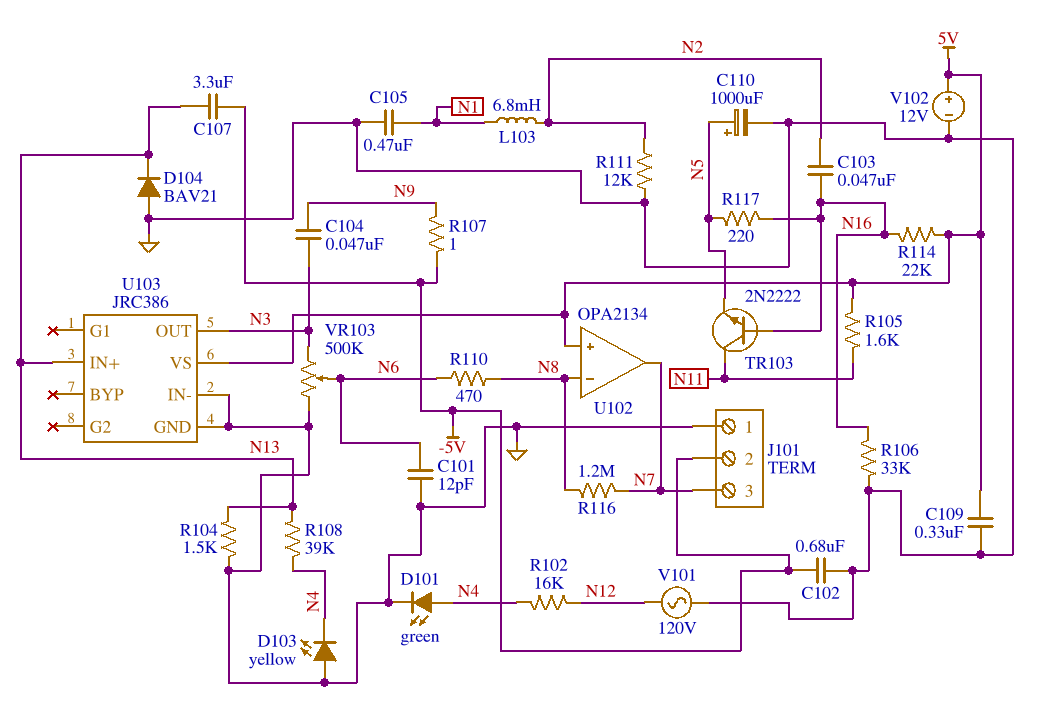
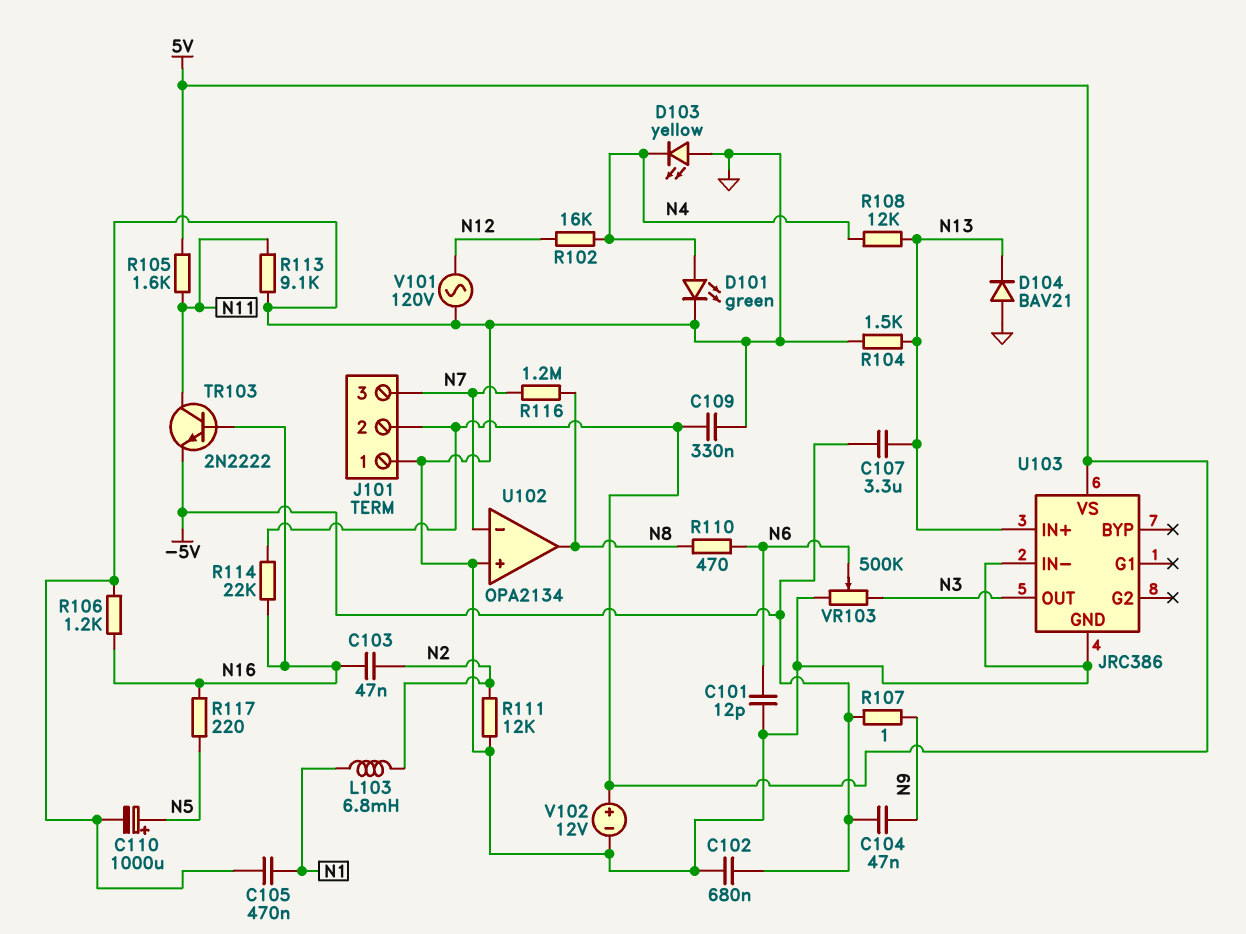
C104: 47nF (N3, N9) -> 47nF (-5V, N9)
J101 pin 2: -5V -> 5V
R106: 33k (GND, N16) -> 1.2k (GND, N16)
R108: 39k (N4, N13) -> 12k (N4, N13)
R113: none -> 9.1k (GND, N11)
TR103: NPN 2N2222 (B N16, C N11, E N5) -> NPN 2N2222 (B N16, C N11, E -5V)
U102 pin in+: 5V -> GND
U102 pin in-: N8 -> N7
U102 pin out: N7 -> N8

